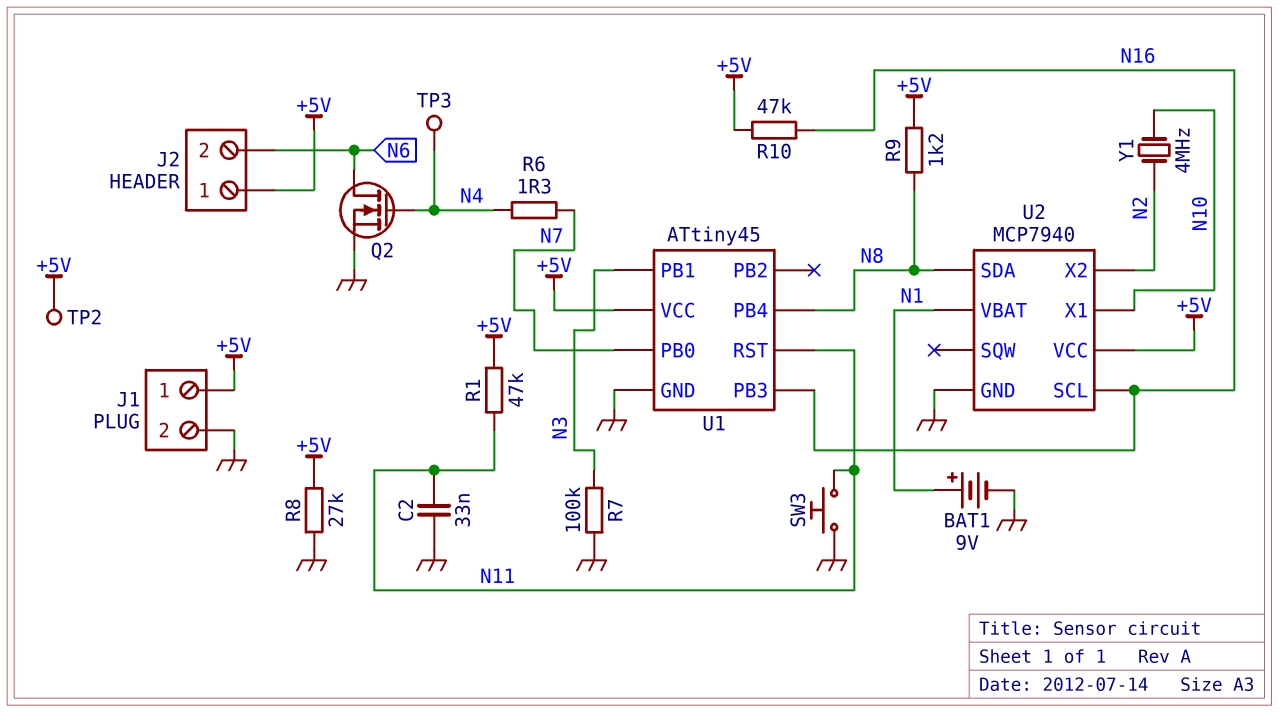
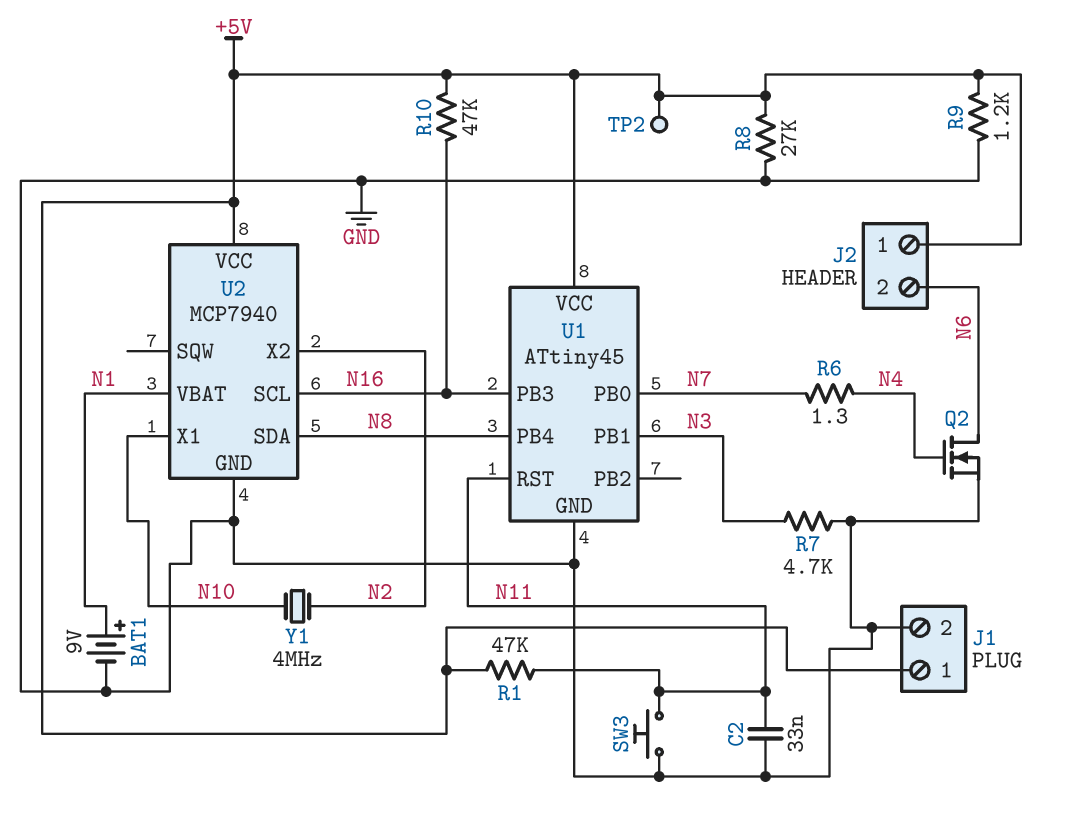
R7: 100k (GND, N3) -> 4.7k (GND, N3)
R9: 1.2k (+5V, N8) -> 1.2k (+5V, GND)
TP3: test point (N4) -> none

